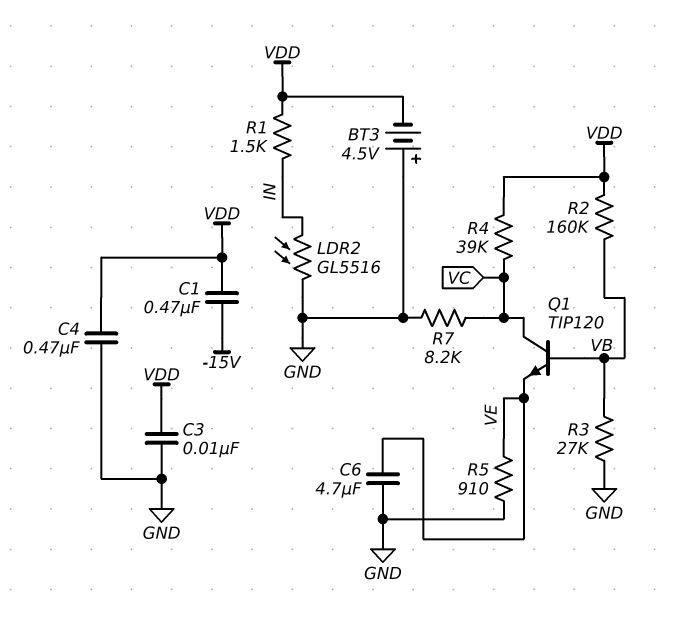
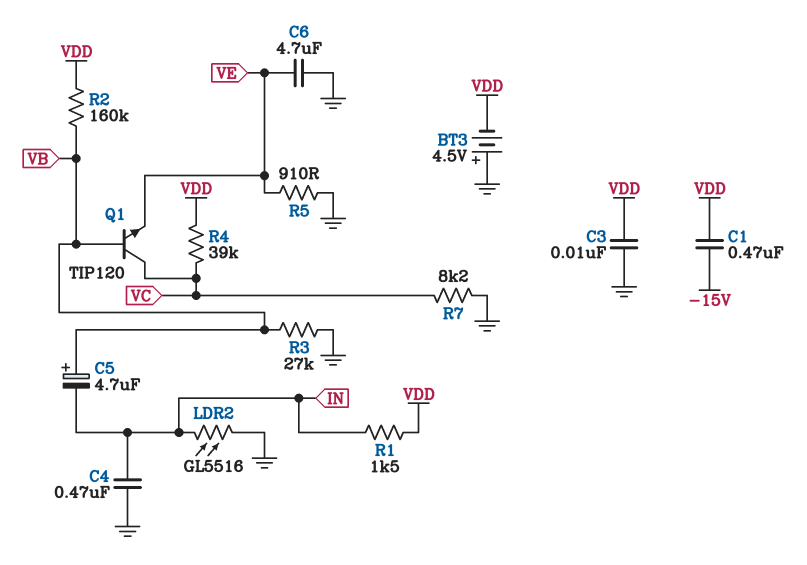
C4: 470nF (GND, VDD) -> 470nF (GND, IN)
C5: none -> 4.7uF (plus VB, minus IN)

